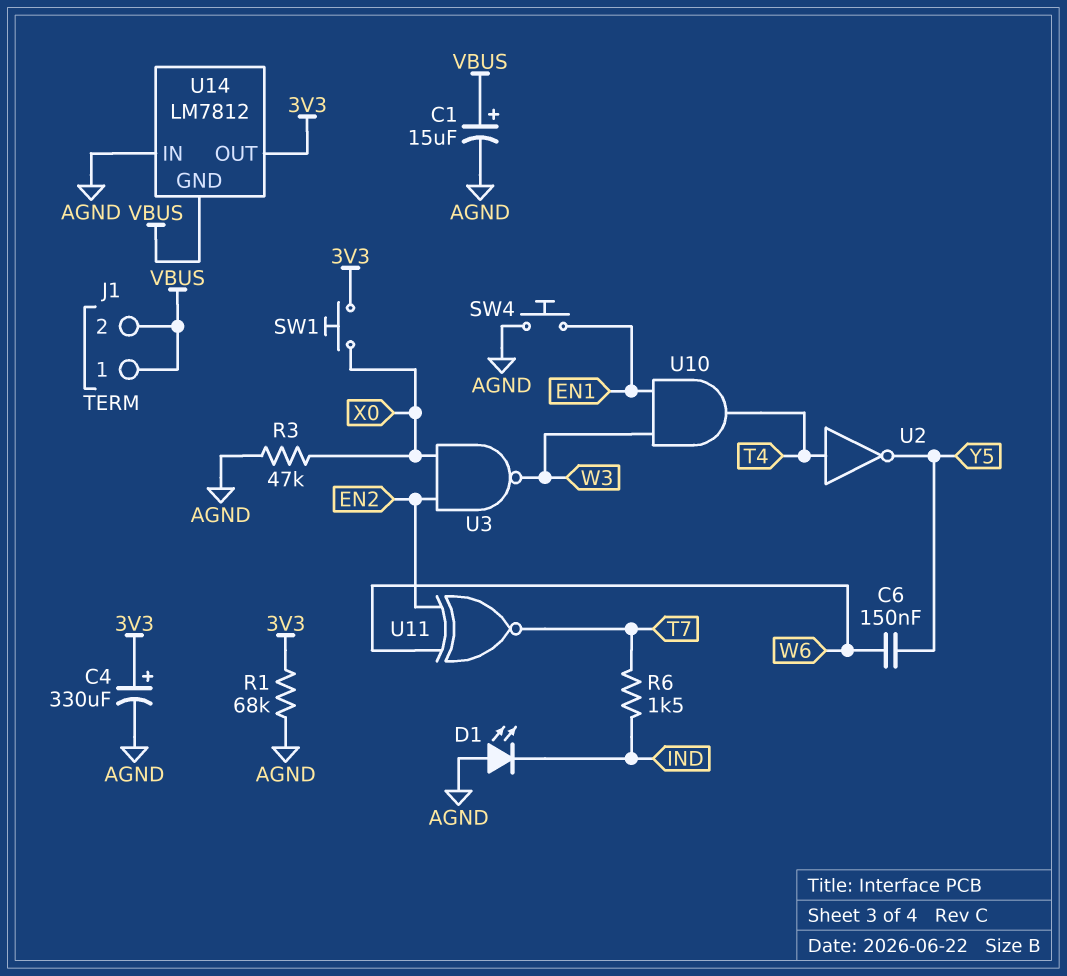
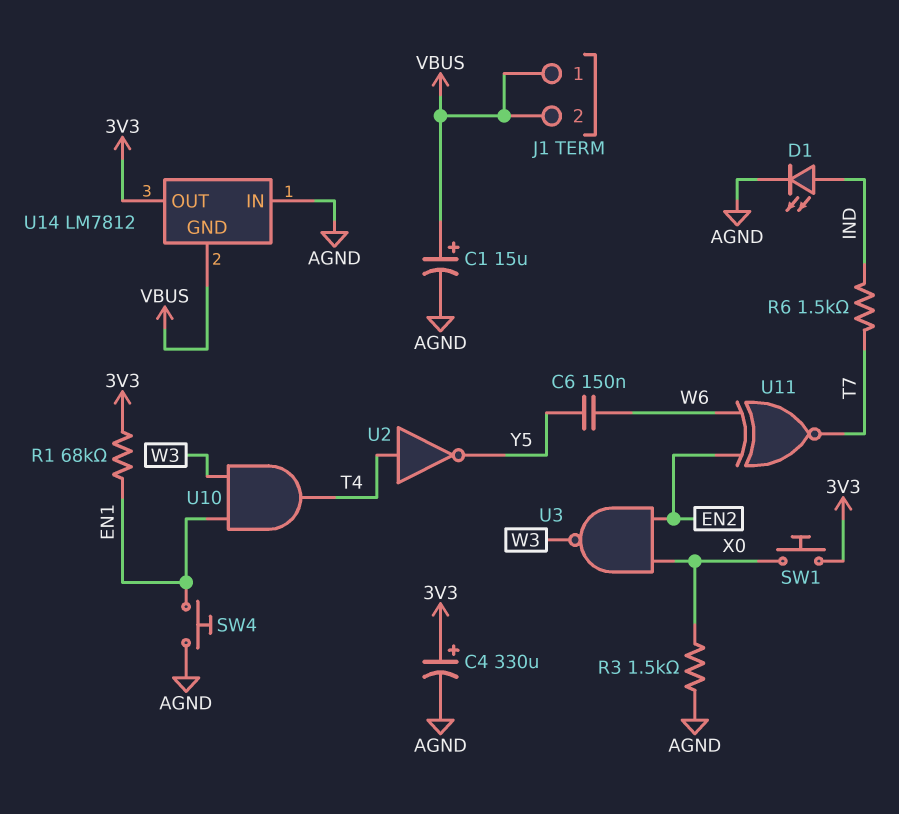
D1: LED (A AGND, K IND) -> LED (A IND, K AGND)
R1: 68k (3V3, AGND) -> 68k (3V3, EN1)
R3: 47k (AGND, X0) -> 1.5k (AGND, X0)

